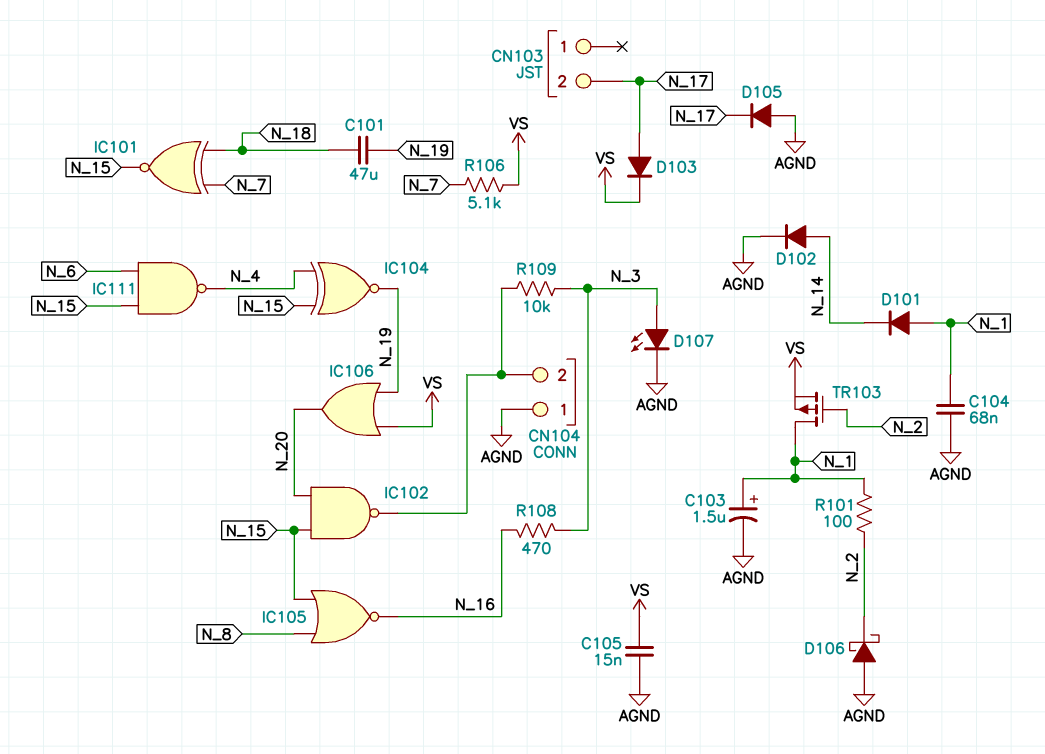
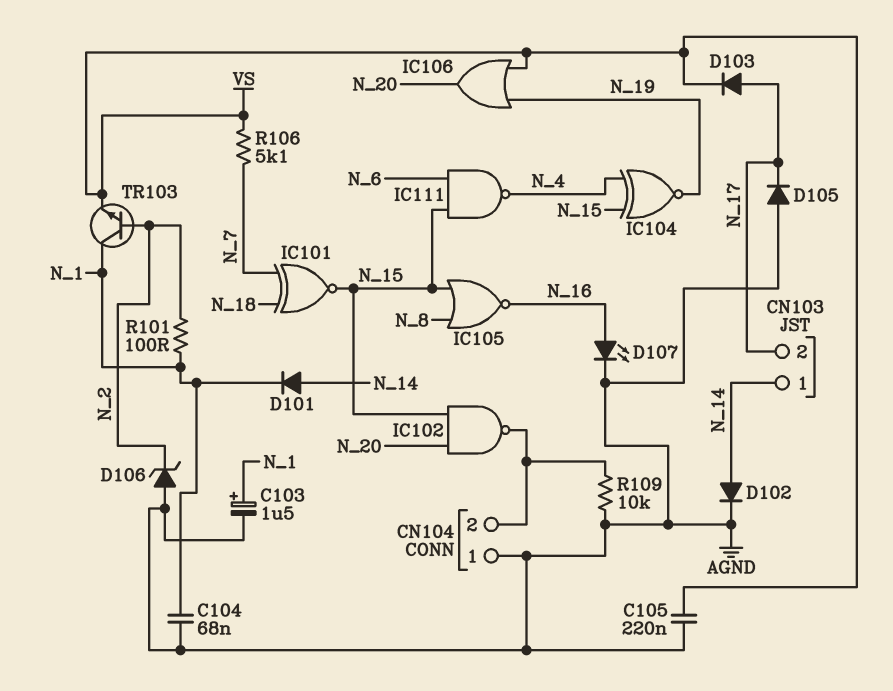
C101: 47uF (N_18, N_19) -> none
C105: 15nF (AGND, VS) -> 220nF (AGND, VS)
CN103 pin 1: none -> N_14
D101: diode (A N_1, K N_14) -> diode (A N_14, K N_1)
D106: schottky (A AGND, K N_2) -> zener (A AGND, K N_2)
D107: LED (A N_3, K AGND) -> LED (A N_16, K AGND)
R108: 470 (N_3, N_16) -> none
R109: 10k (CN104/2, N_3) -> 10k (AGND, CN104/2)
TR103: PMOS (G N_2, D N_1, S VS) -> NPN (B N_2, C N_1, E VS)

